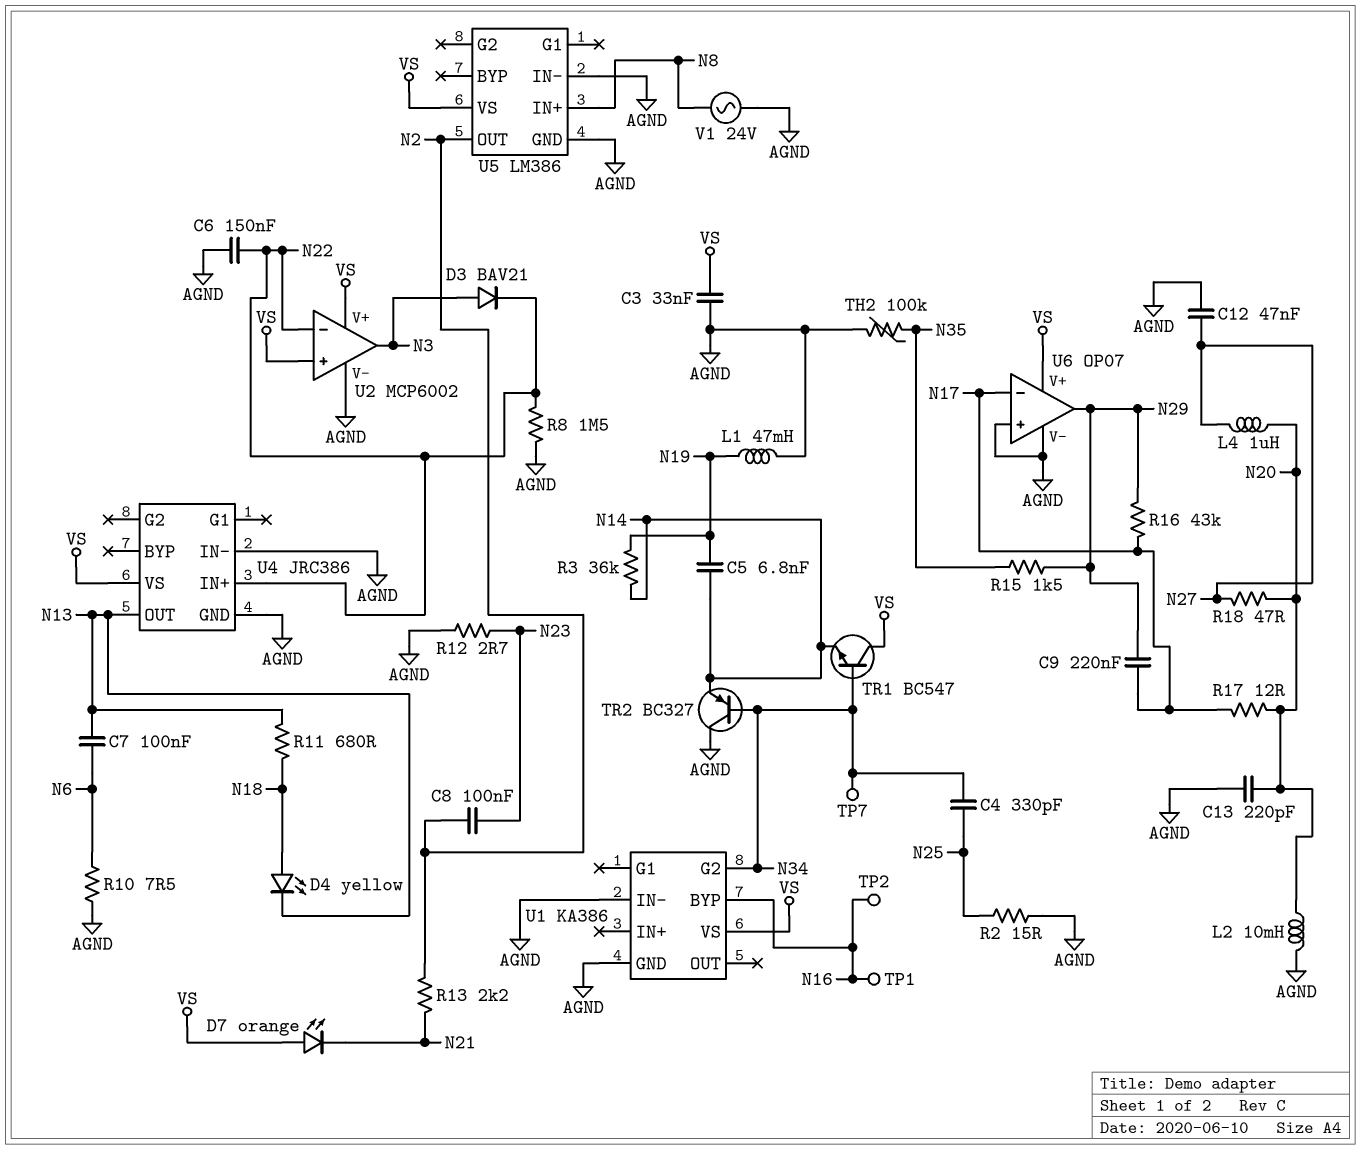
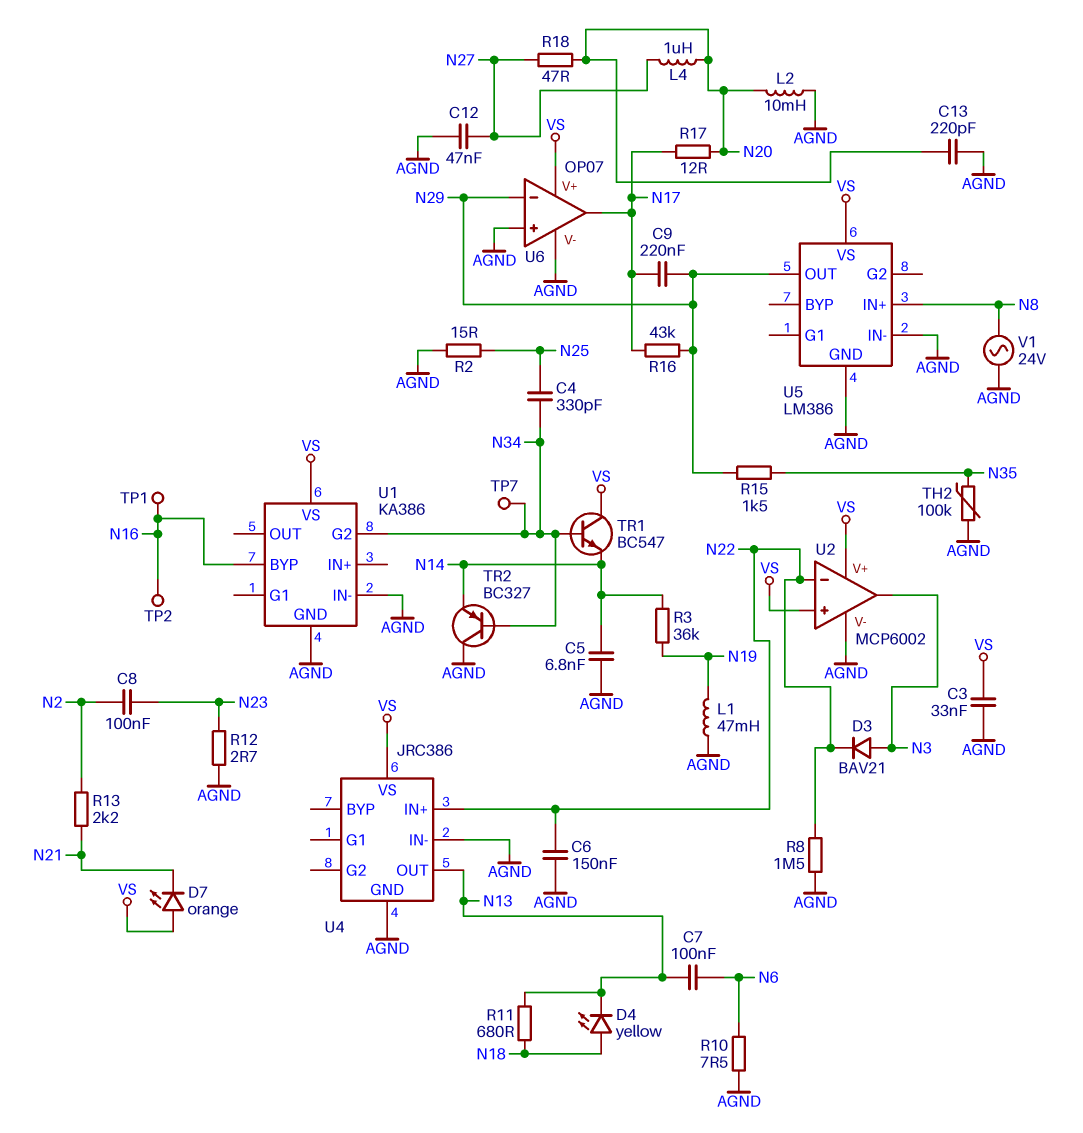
C5: 6.8nF (N14, N19) -> 6.8nF (AGND, N14)
U5 pin OUT: N2 -> N29
U6 pin in-: N17 -> N29
U6 pin out: N29 -> N17

